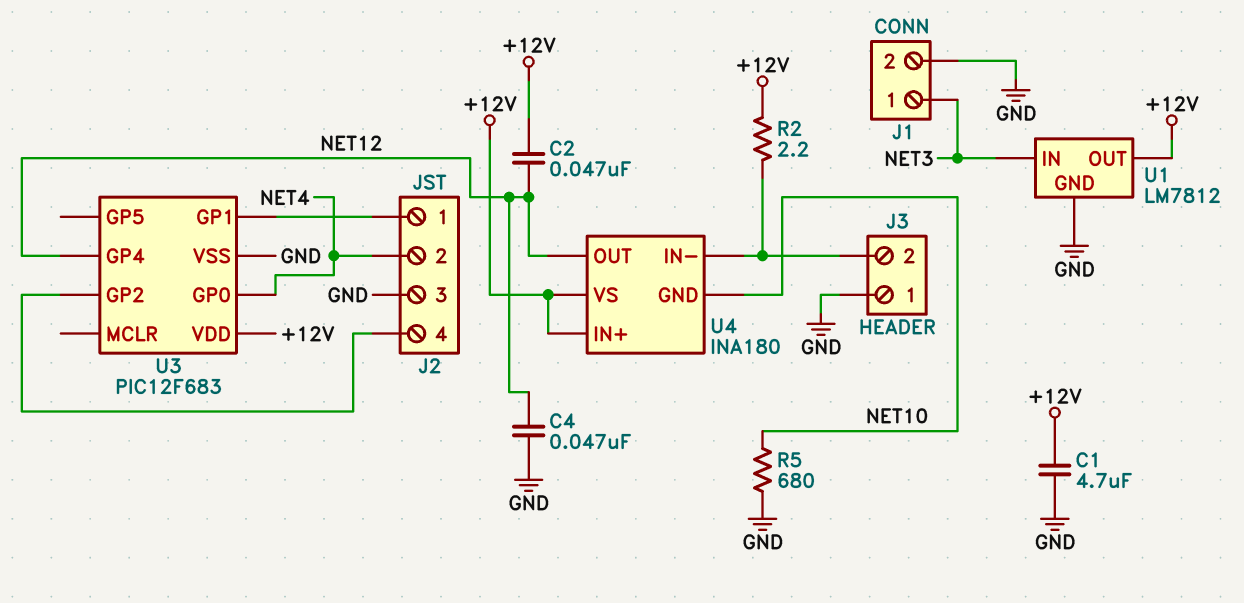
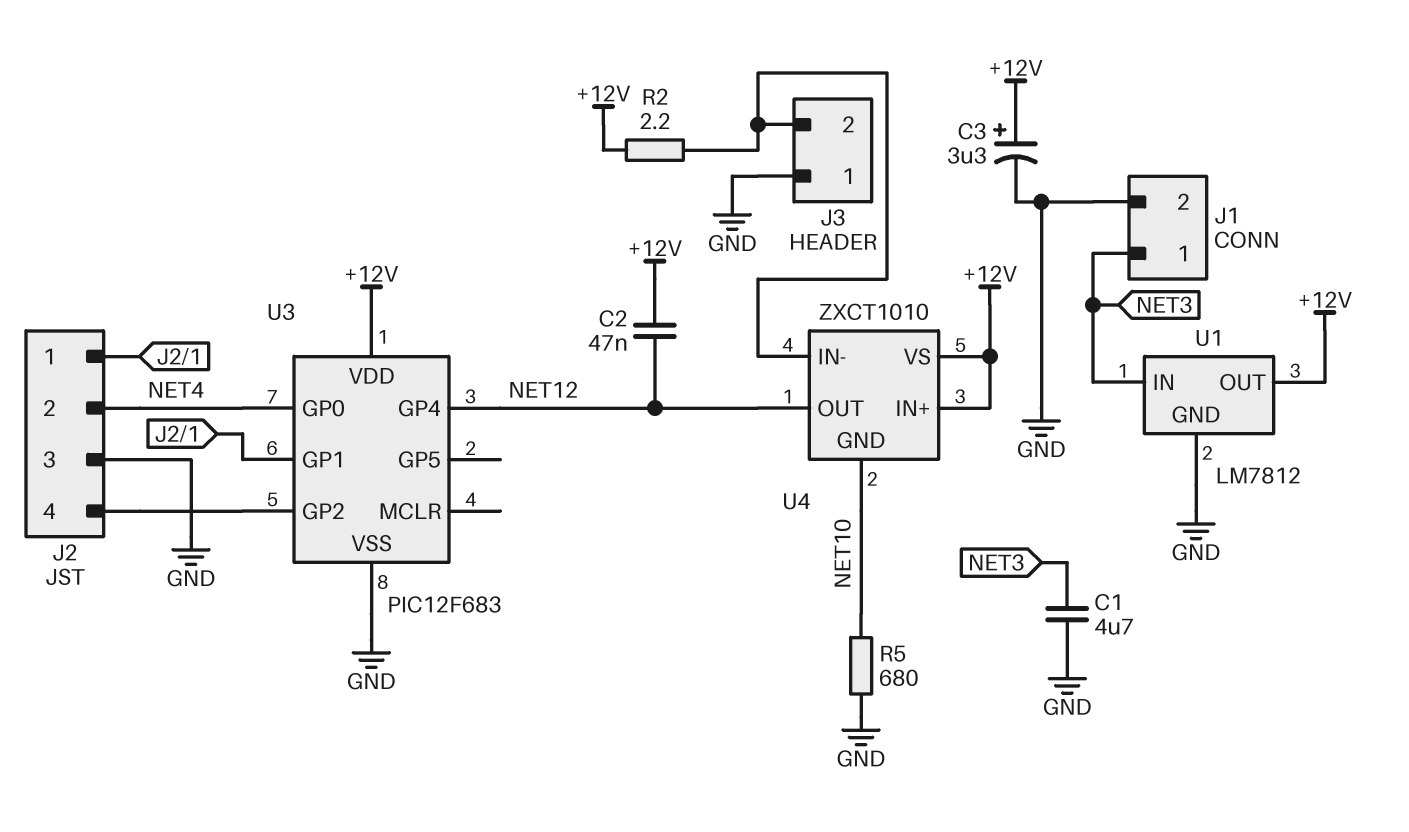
C1: 4.7uF (+12V, GND) -> 4.7uF (GND, NET3)
C3: none -> 3.3uF (plus +12V, minus GND)
C4: 47nF (GND, NET12) -> none
U4: INA180 -> ZXCT1010

